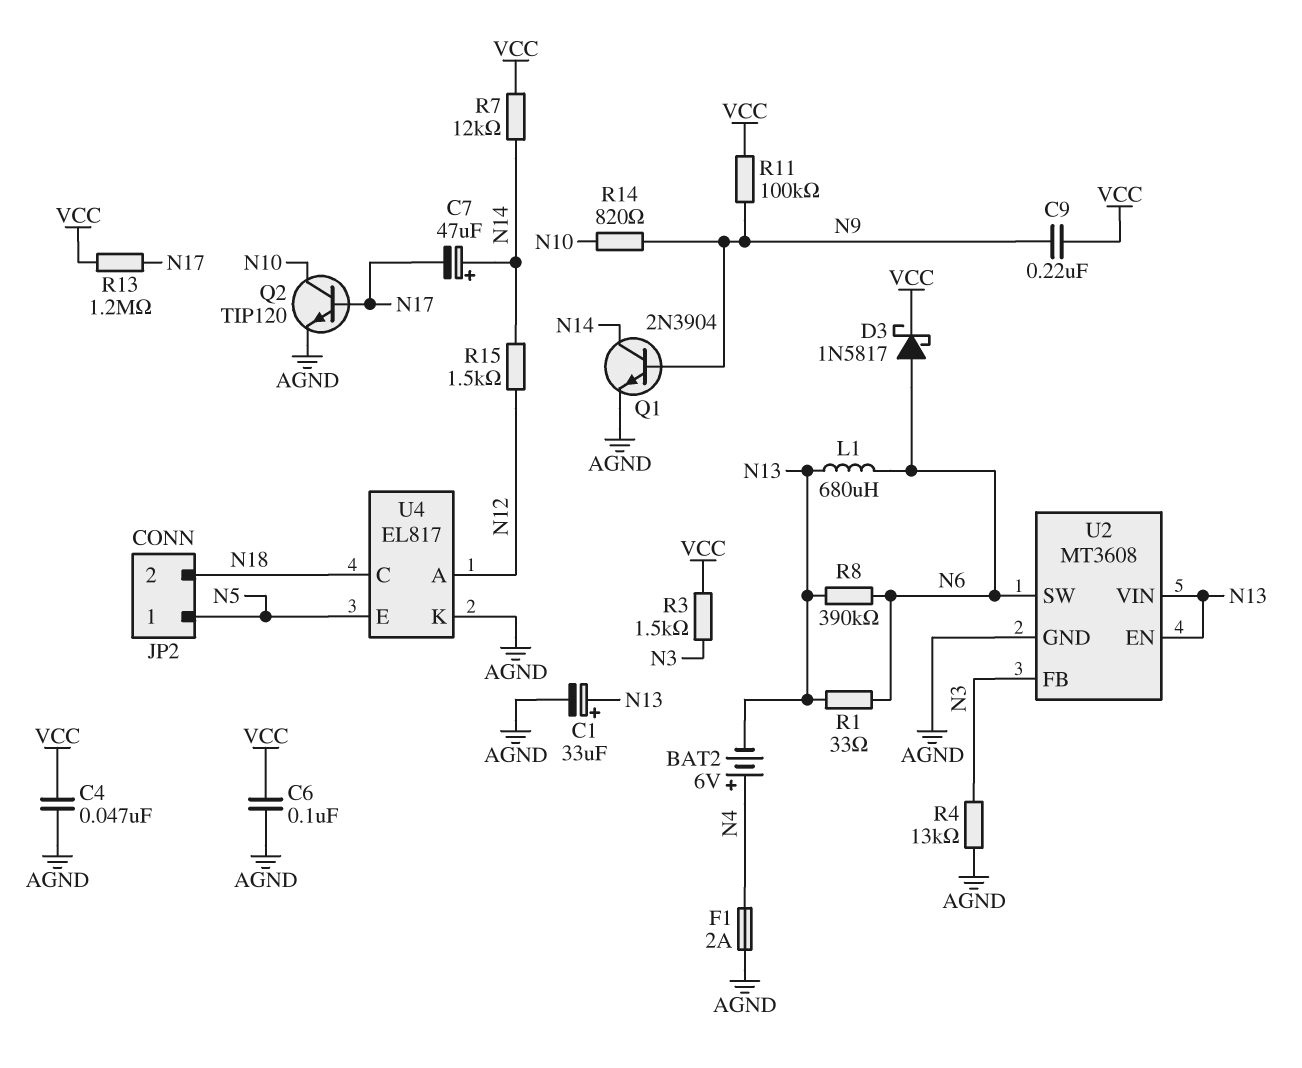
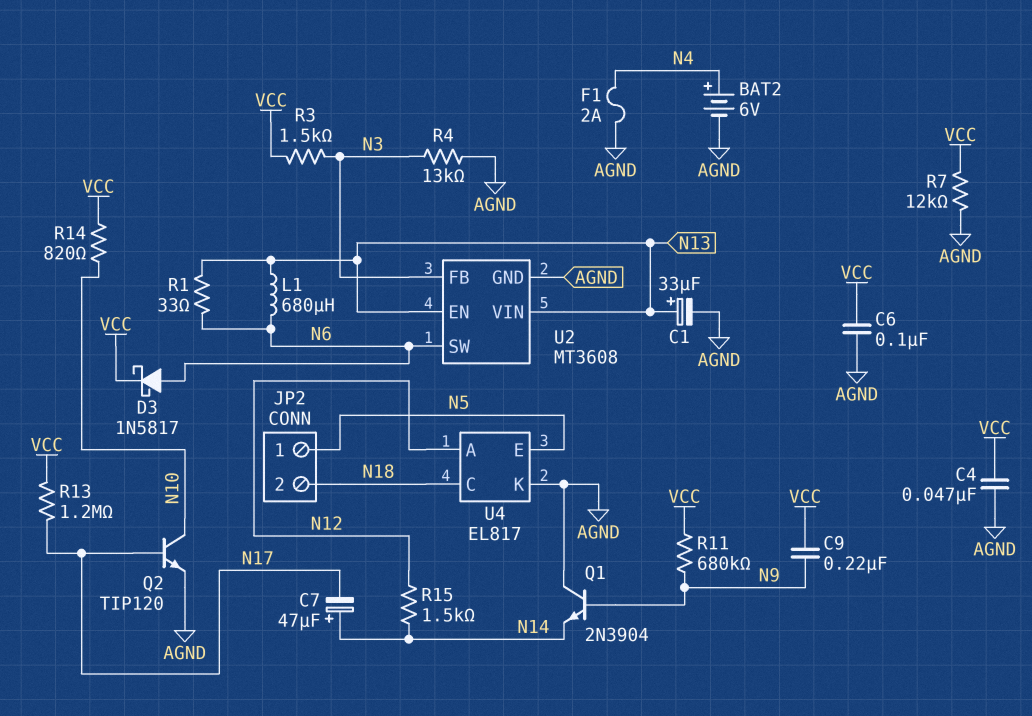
BAT2: 6V (plus N4, minus N13) -> 6V (plus N4, minus AGND)
Q1: NPN 2N3904 (B N9, C N14, E AGND) -> NPN 2N3904 (B N9, C AGND, E N14)
R7: 12k (N14, VCC) -> 12k (AGND, VCC)
R8: 390k (N6, N13) -> none
R11: 100k (N9, VCC) -> 680k (N9, VCC)
R14: 820 (N9, N10) -> 820 (N10, VCC)

